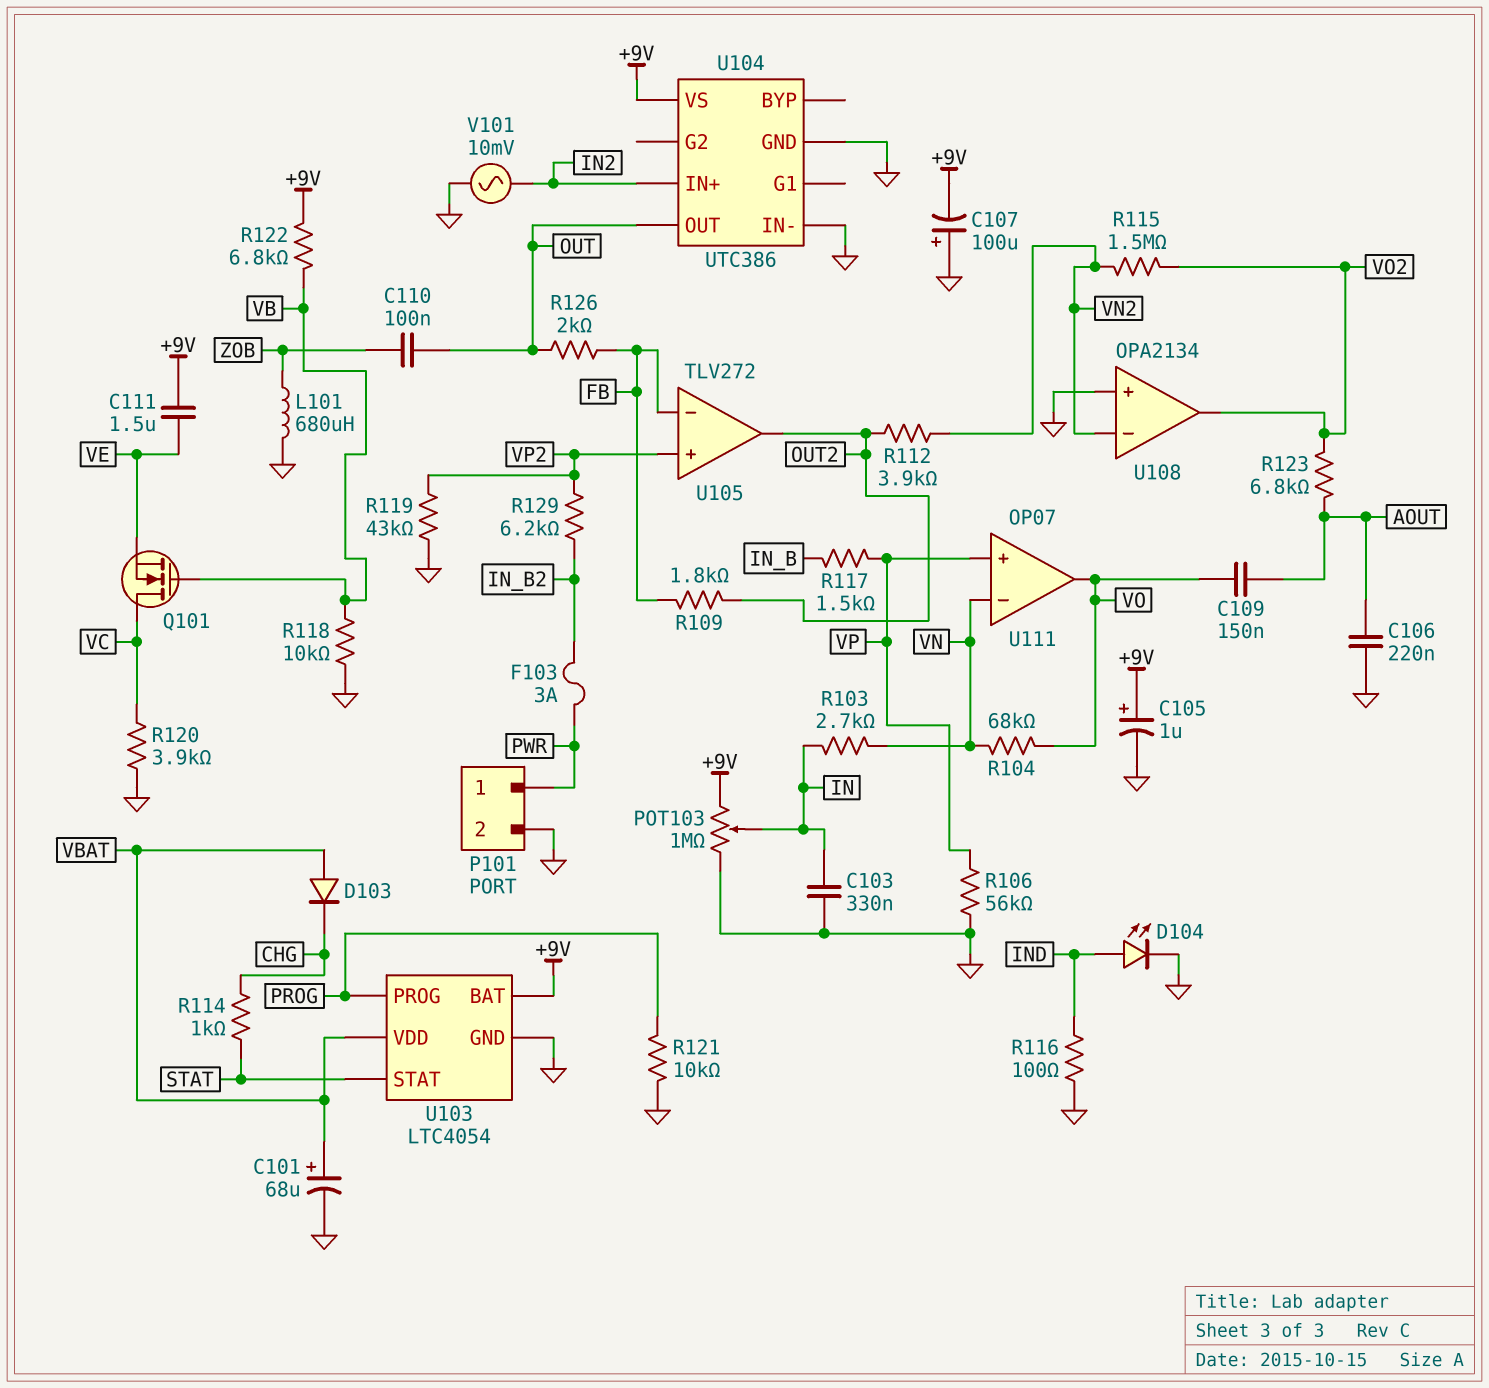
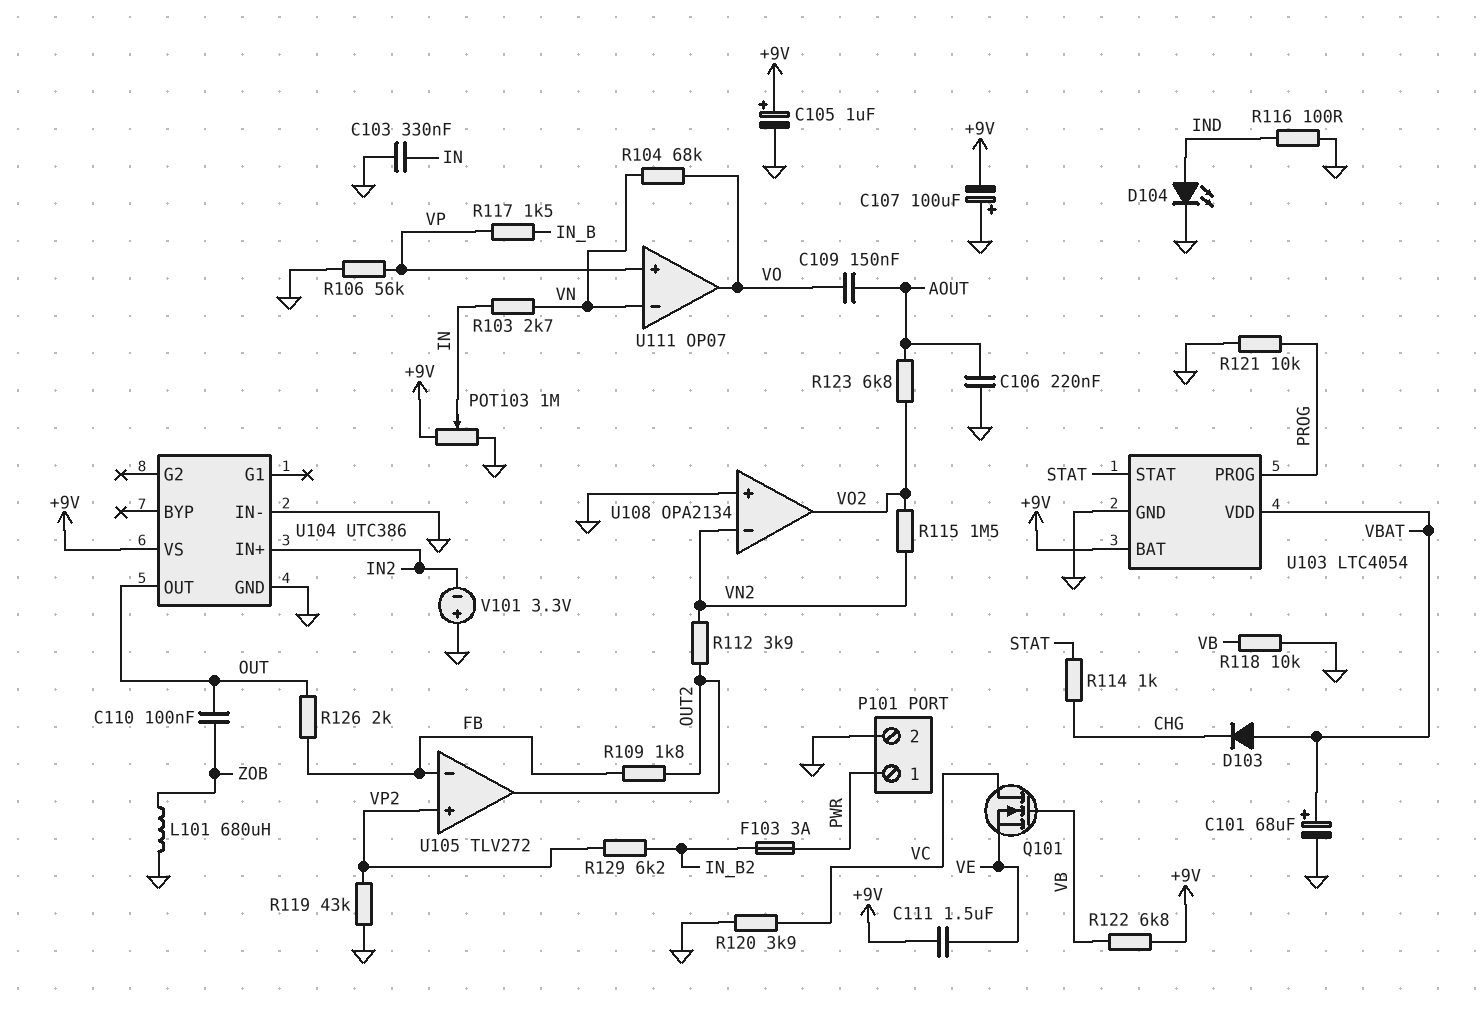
V101: AC 10mV (GND, IN2) -> 3.3V (plus GND, minus IN2)

